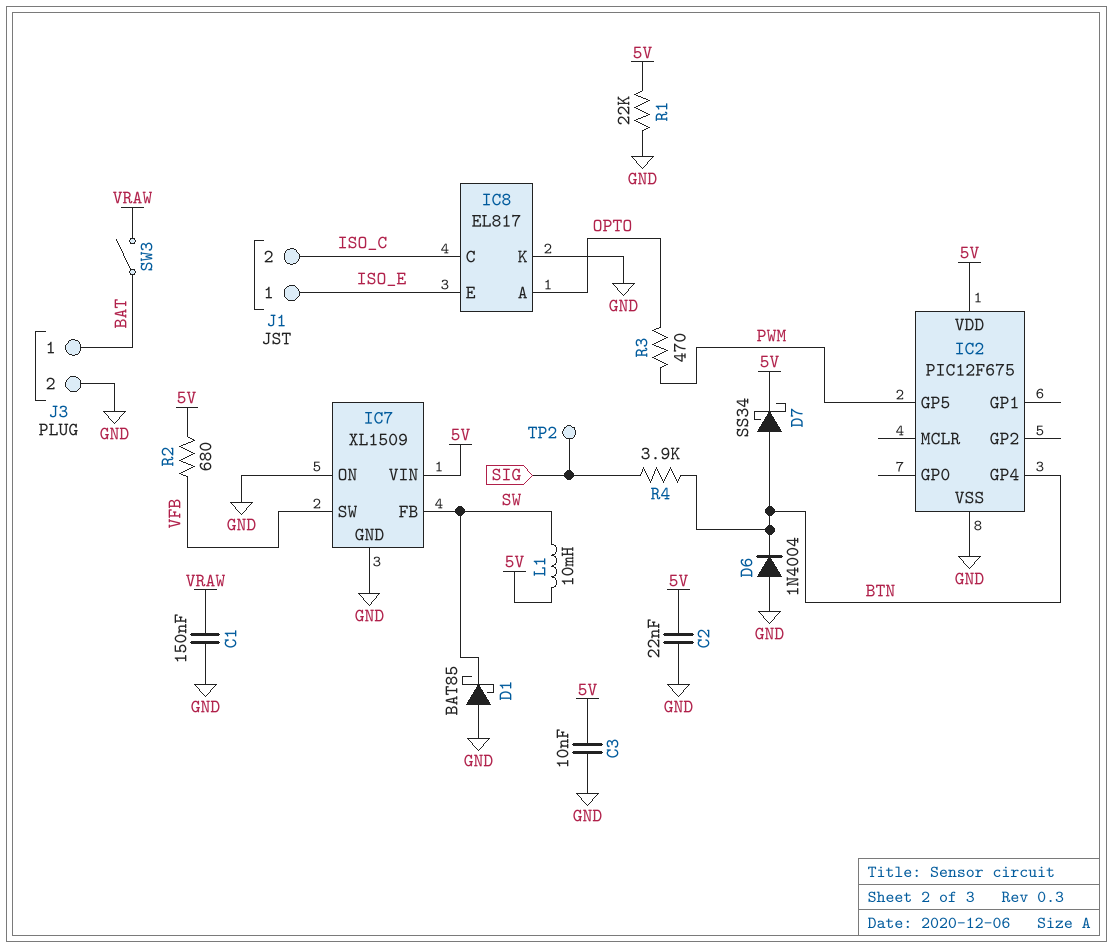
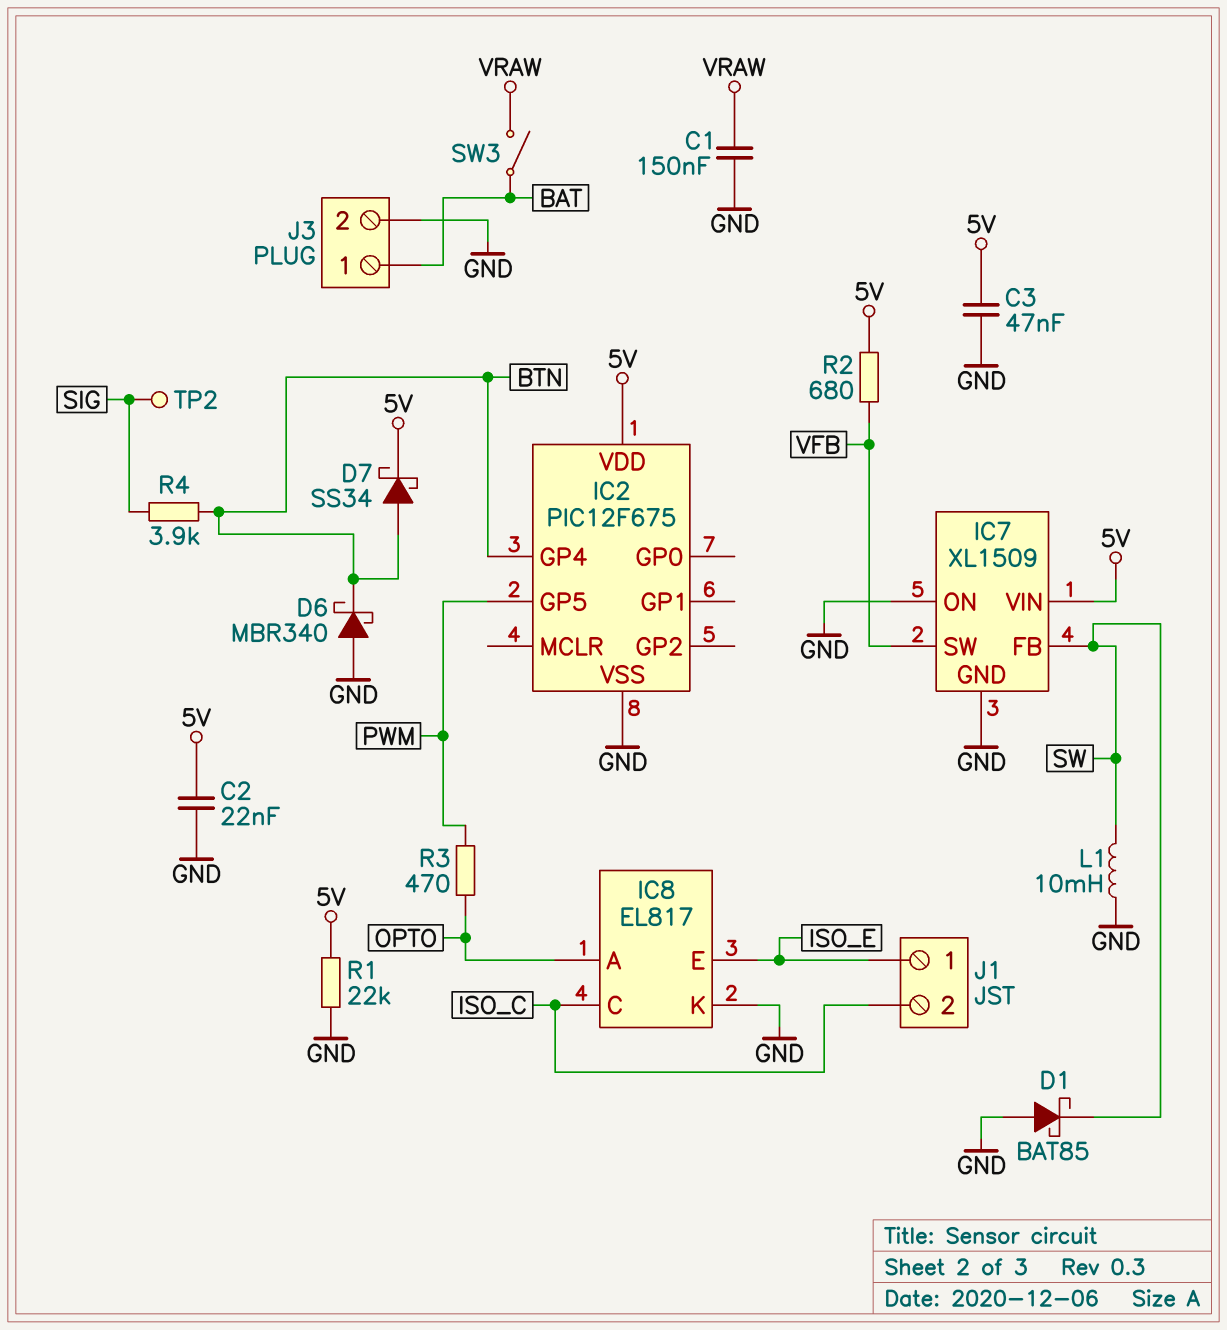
C3: 10nF (5V, GND) -> 47nF (5V, GND)
D6: diode 1N4004 (A GND, K BTN) -> schottky MBR340 (A GND, K BTN)
L1: 10mH (5V, SW) -> 10mH (GND, SW)

